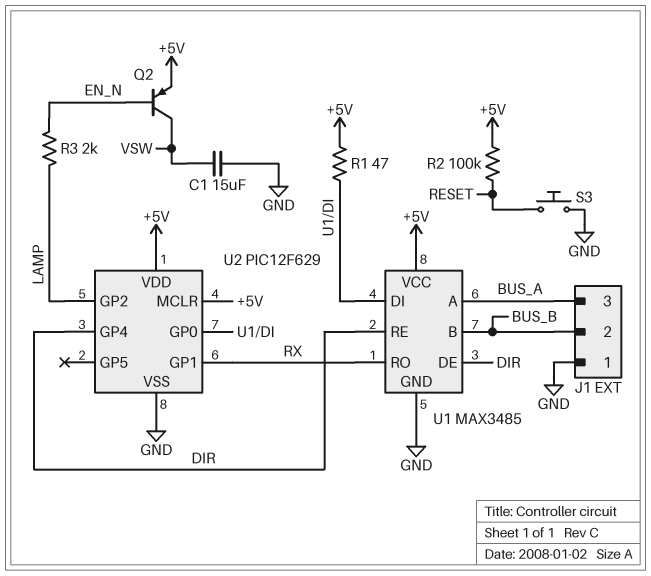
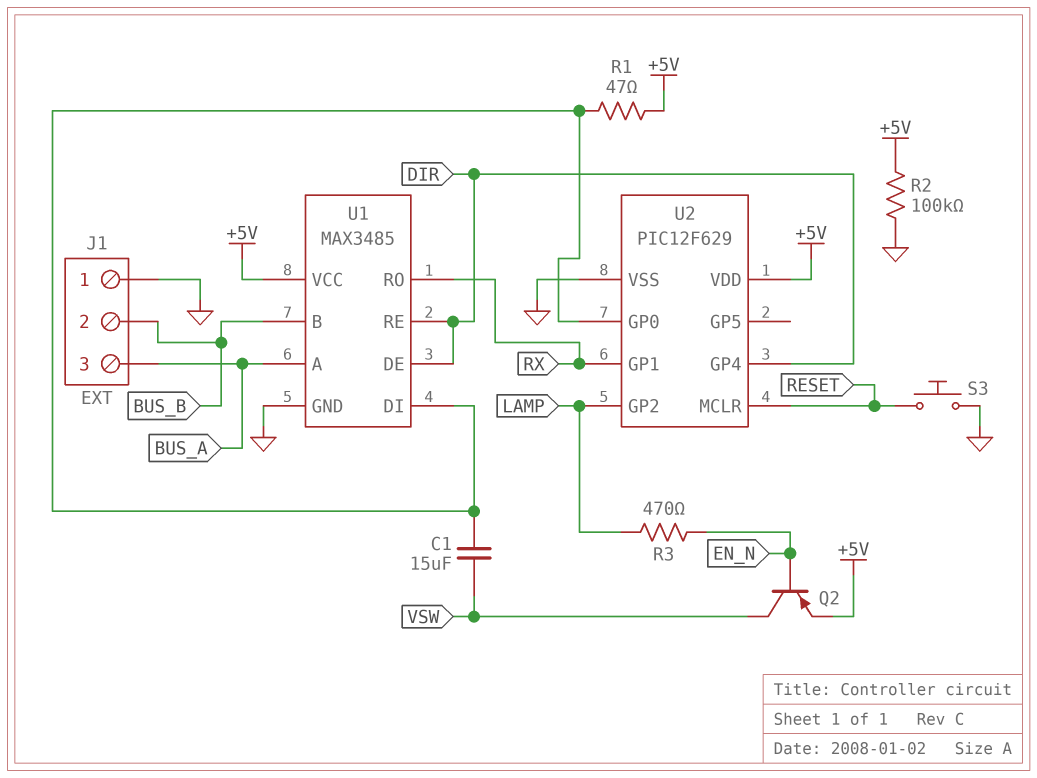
C1: 15uF (GND, VSW) -> 15uF (U1/DI, VSW)
R2: 100k (+5V, RESET) -> 100k (+5V, GND)
R3: 2k (EN_N, LAMP) -> 470 (EN_N, LAMP)
U2 pin MCLR: +5V -> RESET

